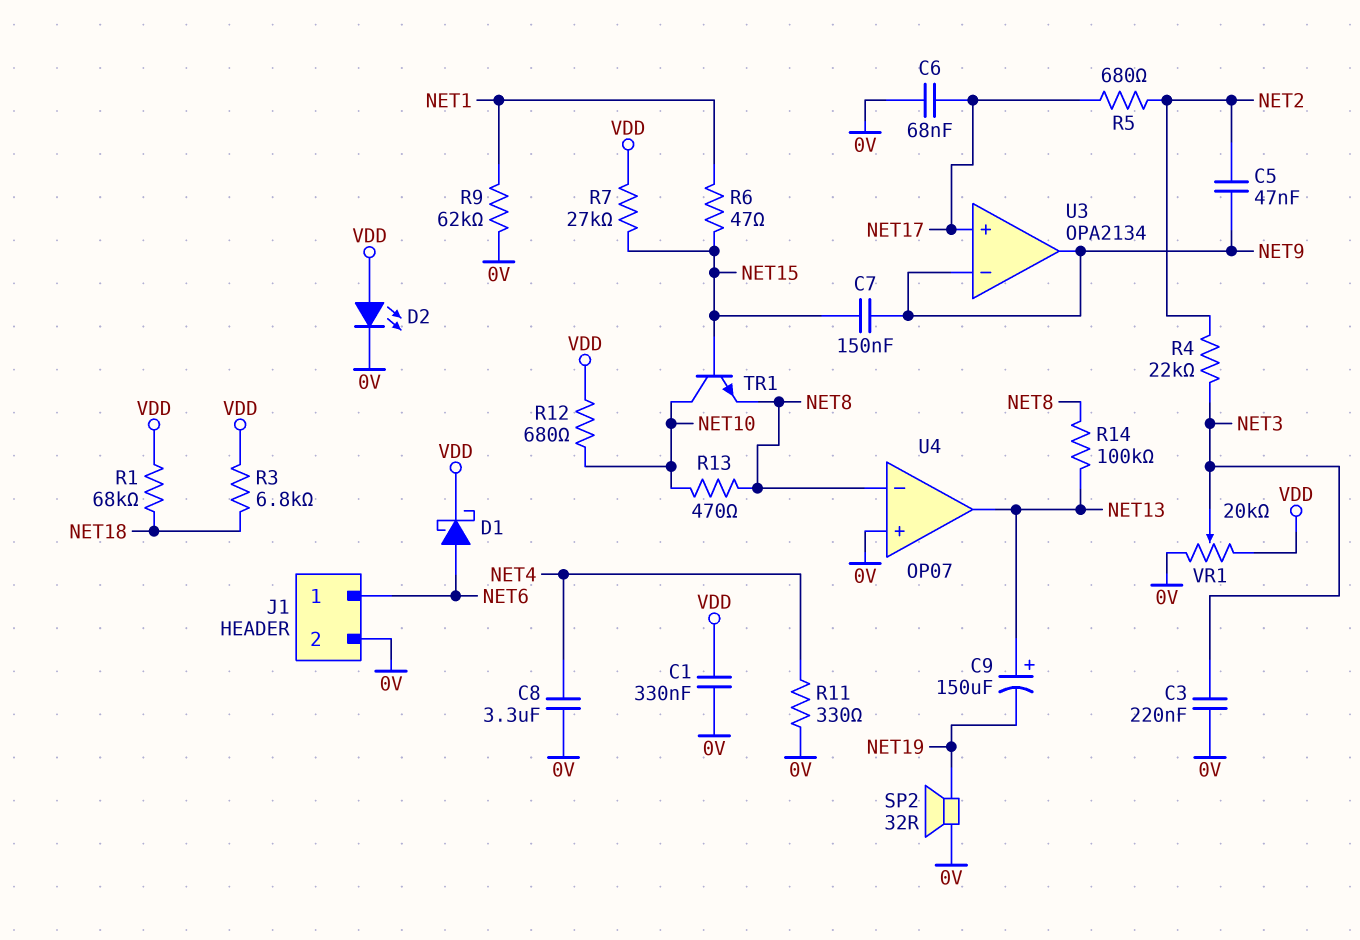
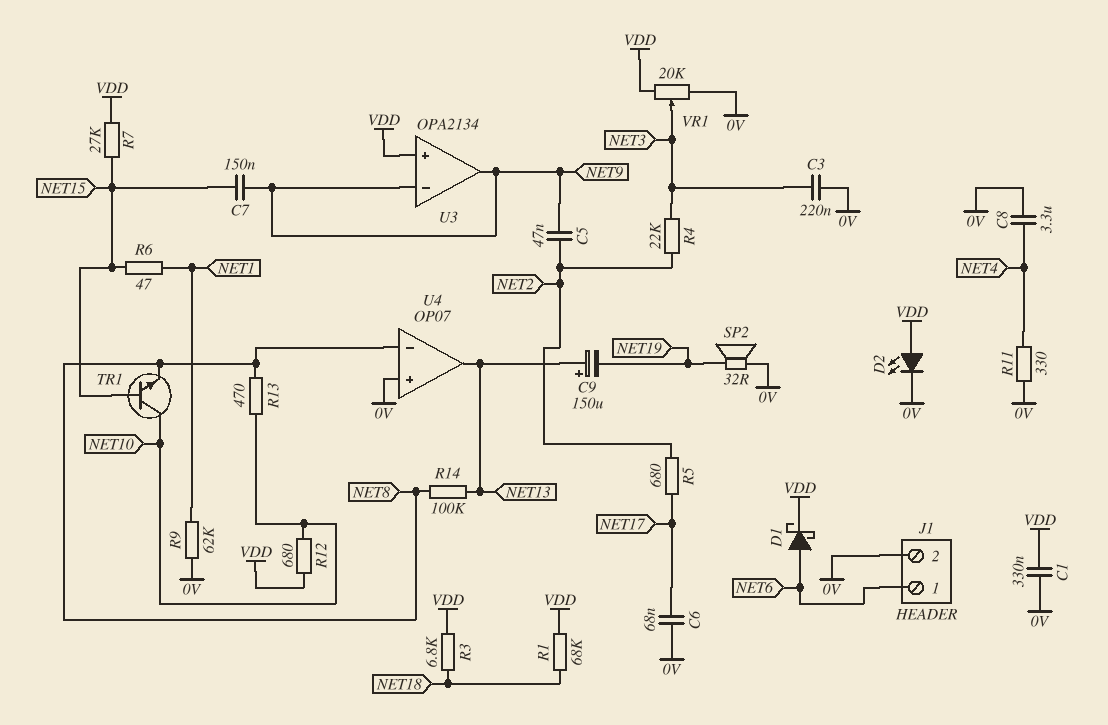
U3 pin in+: NET17 -> VDD

